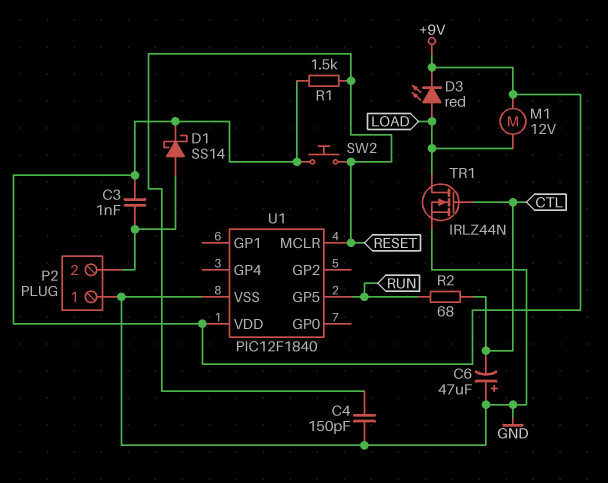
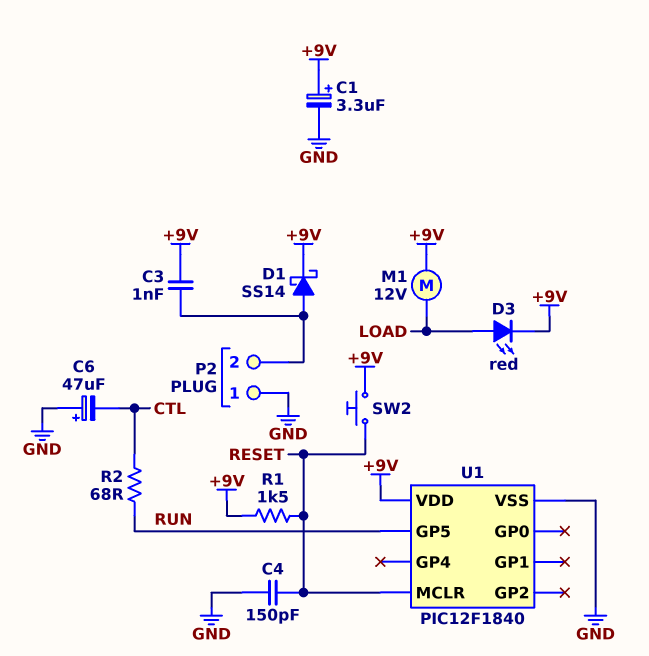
C1: none -> 3.3uF (plus +9V, minus GND)
TR1: NMOS IRLZ44N (G CTL, D LOAD, S GND) -> none

